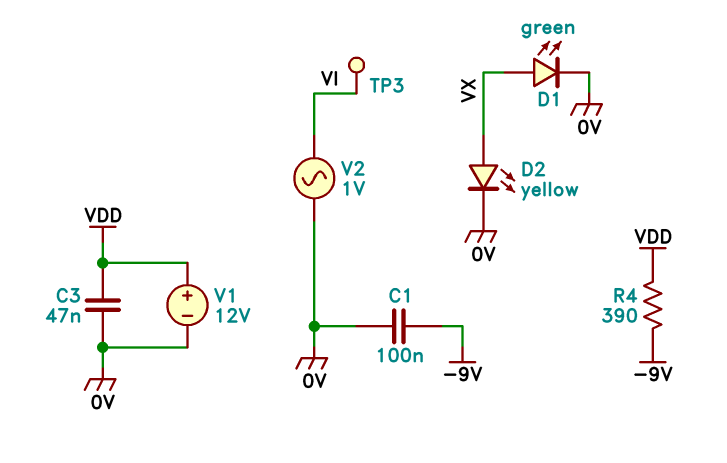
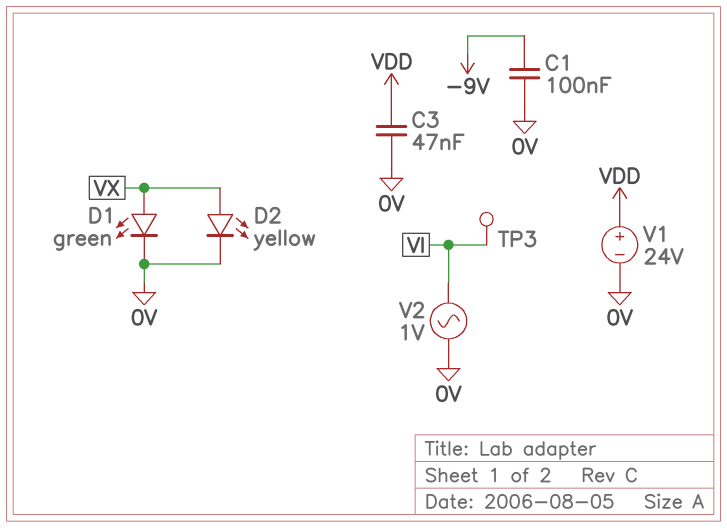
R4: 390 (-9V, VDD) -> none
V1: 12V (plus VDD, minus 0V) -> 24V (plus VDD, minus 0V)

